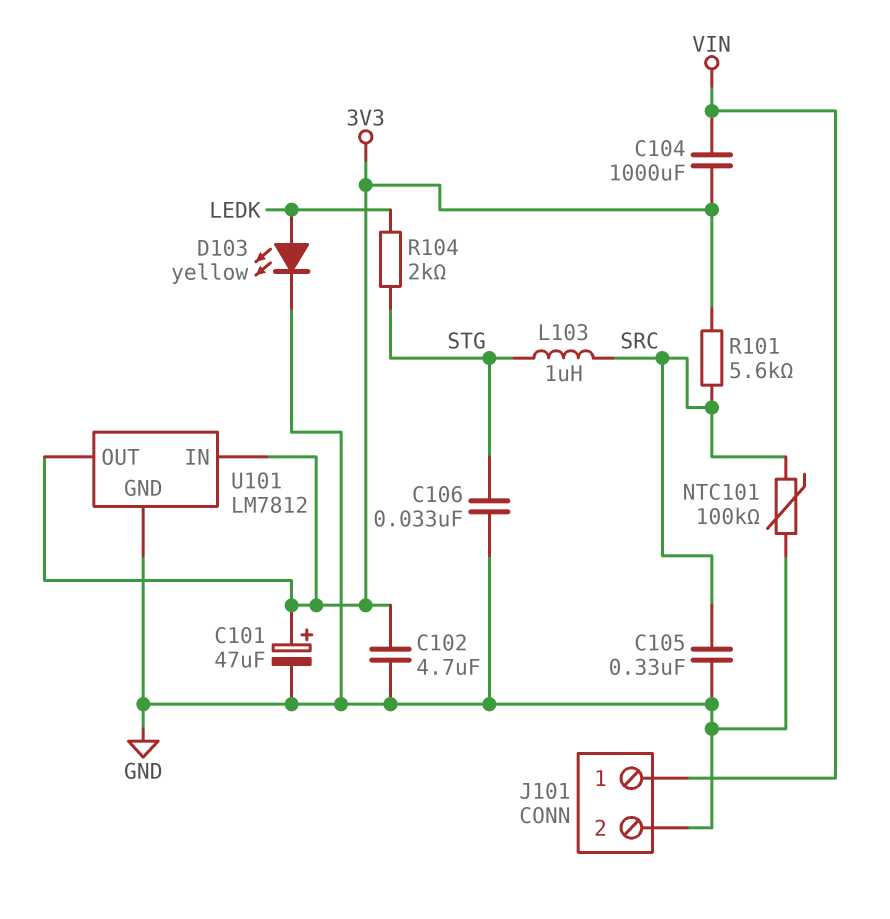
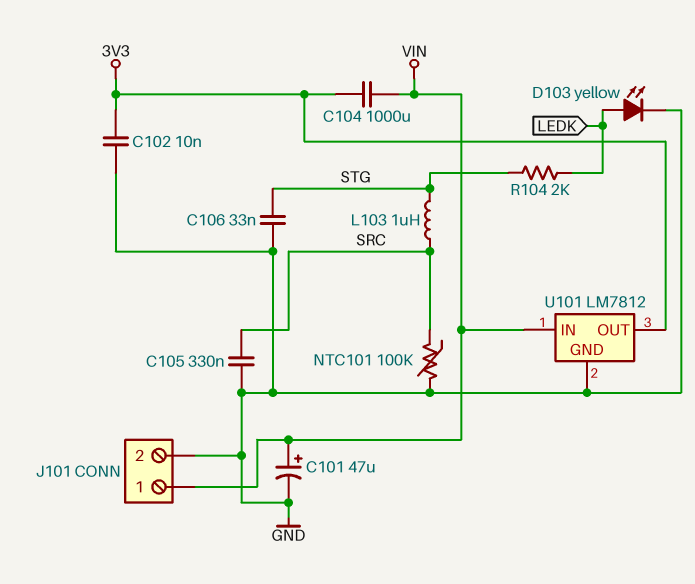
C101: 47uF (plus 3V3, minus GND) -> 47uF (plus VIN, minus GND)
C102: 4.7uF (3V3, GND) -> 10nF (3V3, GND)
R101: 5.6k (3V3, SRC) -> none
U101 pin IN: 3V3 -> VIN

